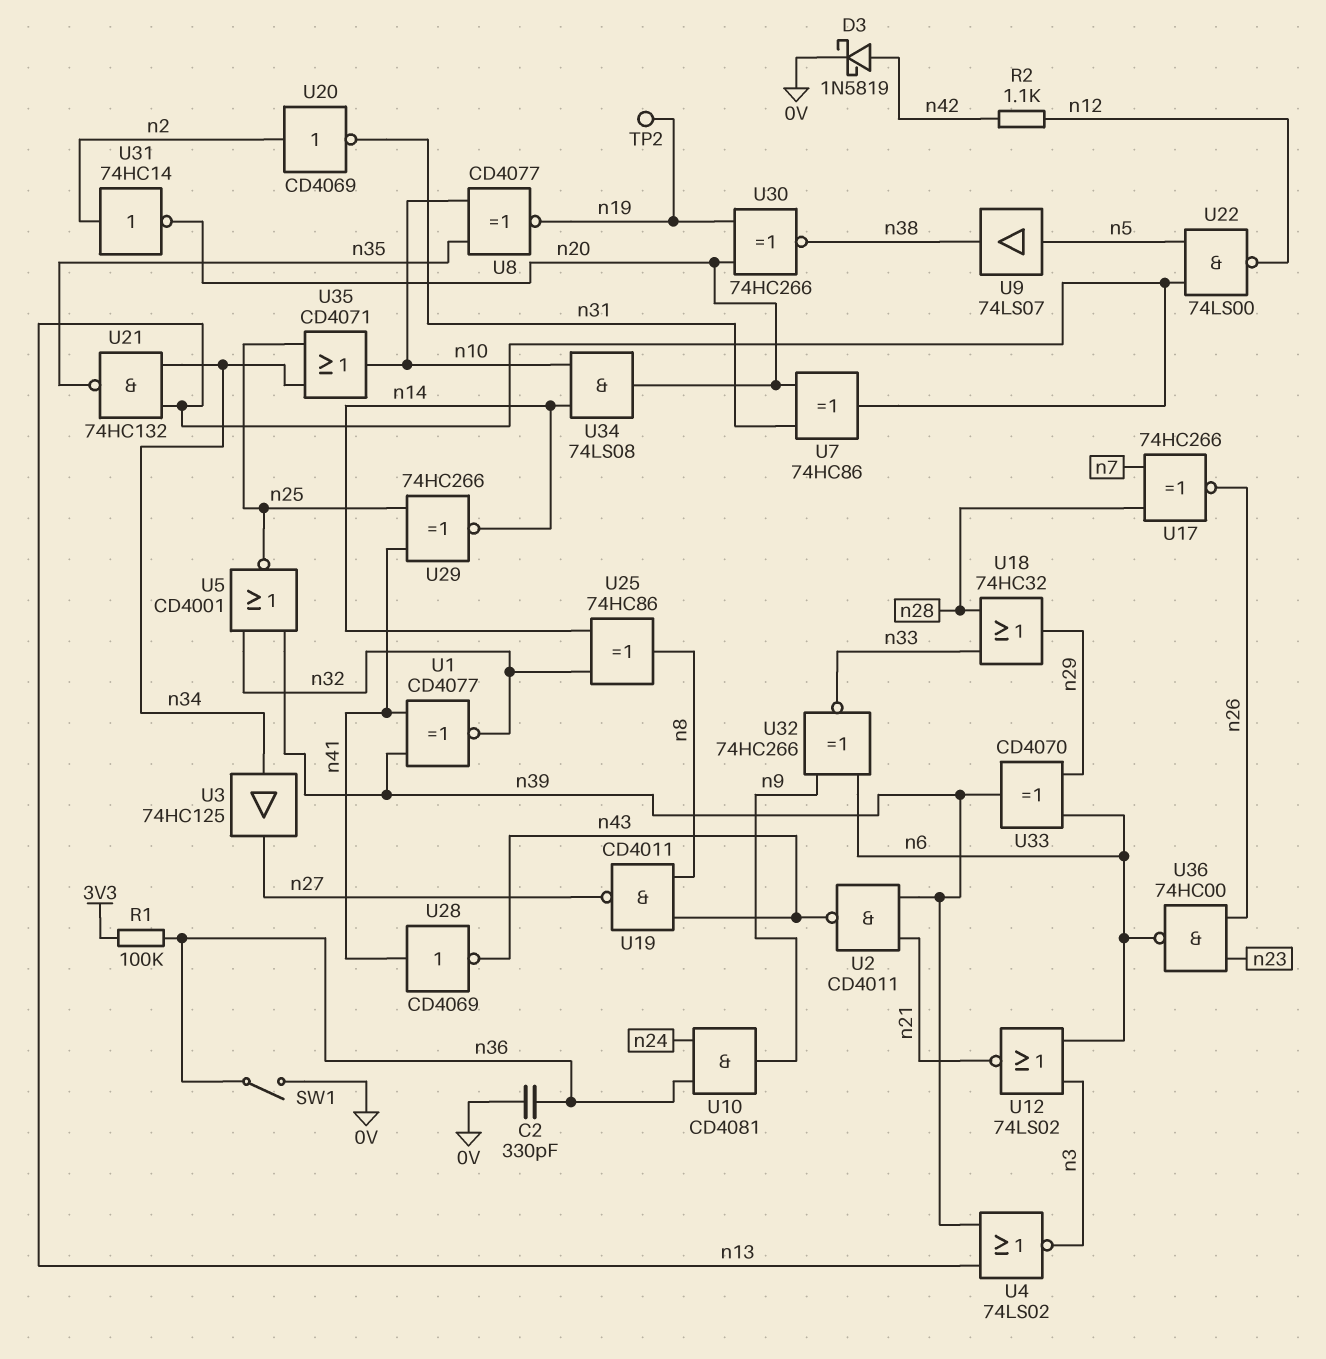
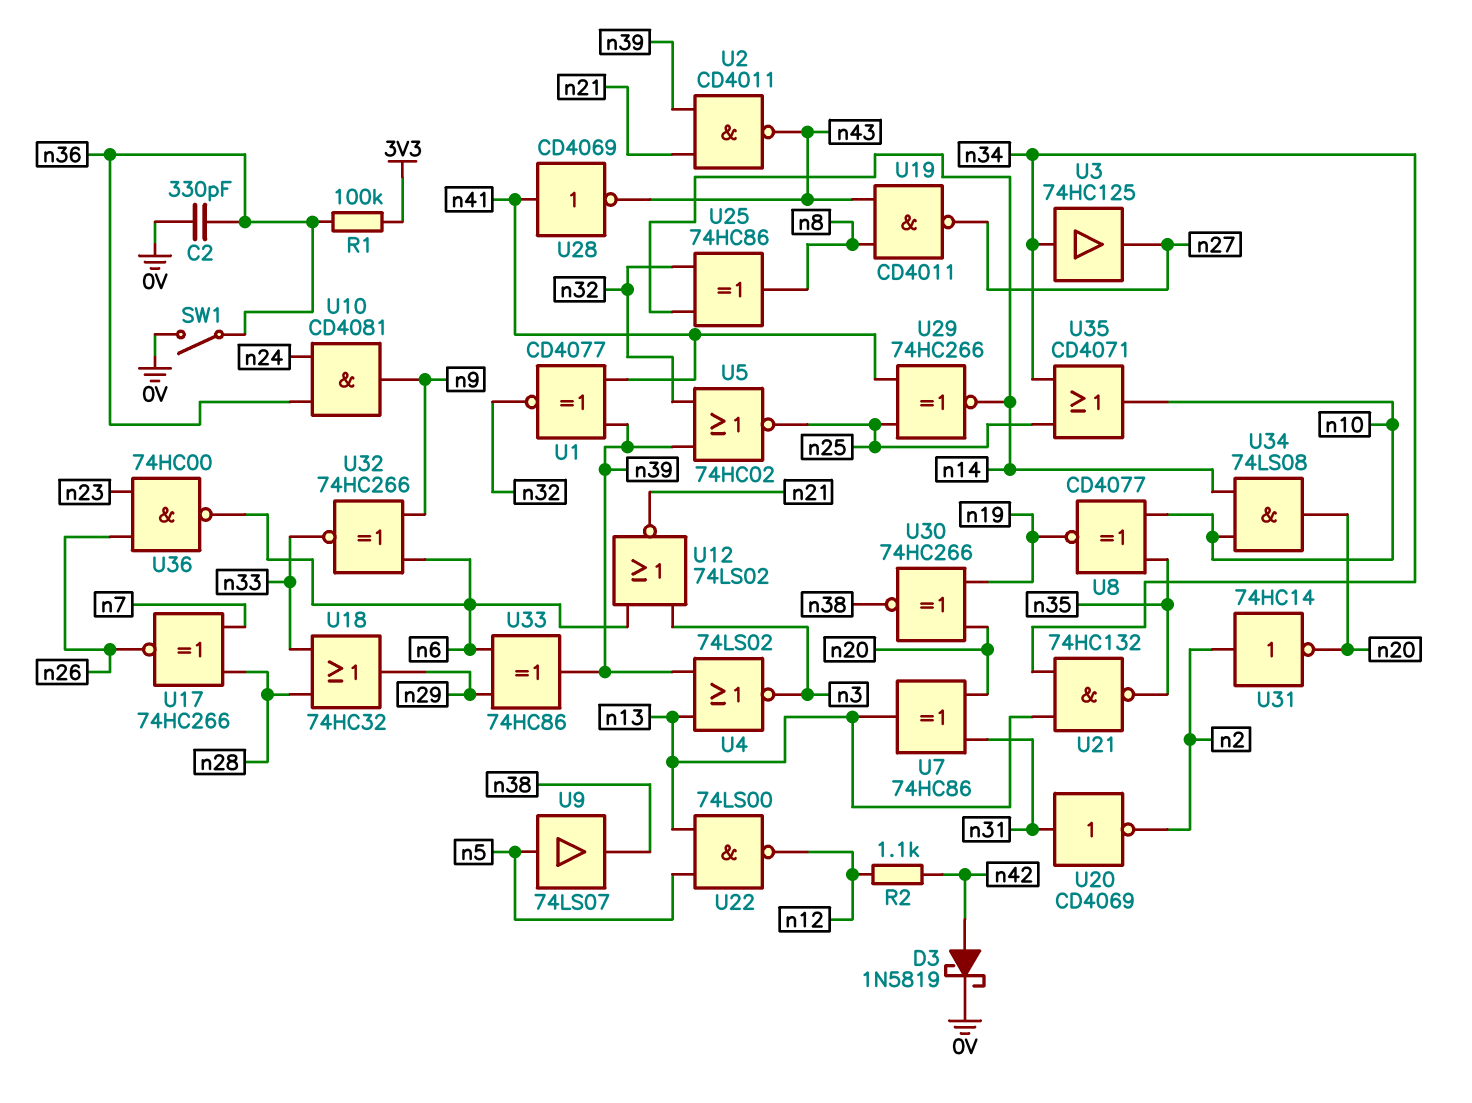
TP2: test point (n19) -> none
U5: NOR CD4001 (in n32, in n39, out n25) -> NOR 74HC02 (in n32, in n39, out n25)
U20: NOT CD4069 (in n2, out n31) -> NOT CD4069 (in n31, out n2)
U33: XOR CD4070 (in n6, in n29, out n39) -> XOR 74HC86 (in n6, in n29, out n39)

